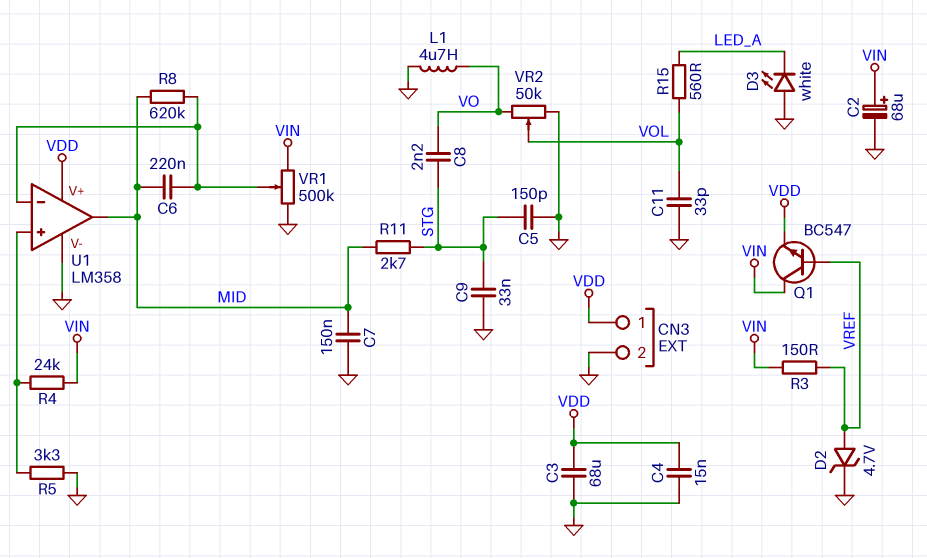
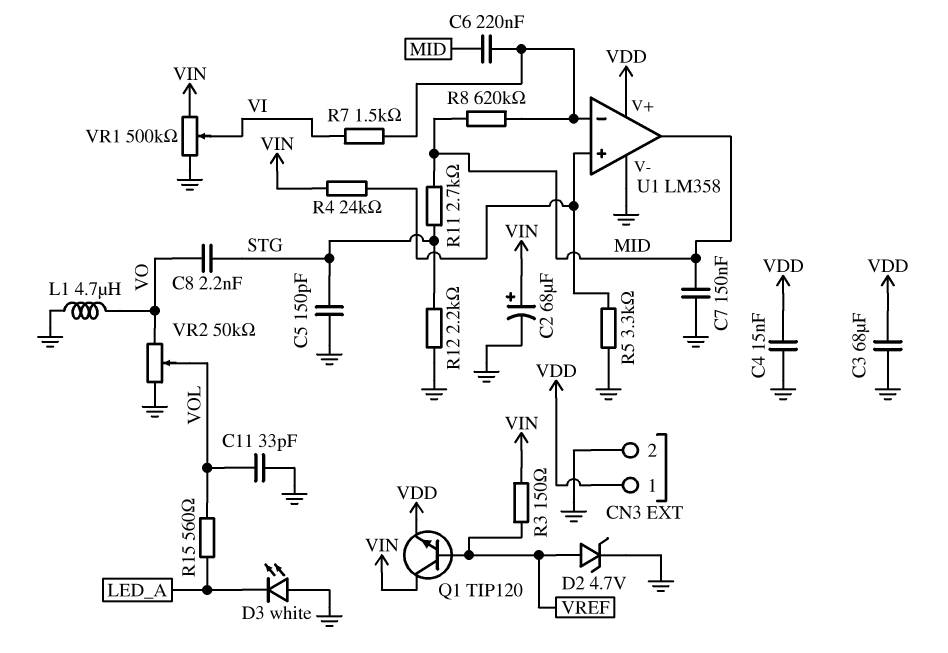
C9: 33nF (GND, STG) -> none
Q1: NPN BC547 (B VREF, C VIN, E VDD) -> NPN TIP120 (B VREF, C VIN, E VDD)
R7: none -> 1.5k (U1/in-, VI)
R12: none -> 2.2k (GND, STG)
VR1: 500k (GND, VIN, wiper U1/in-) -> 500k (GND, VIN, wiper VI)

